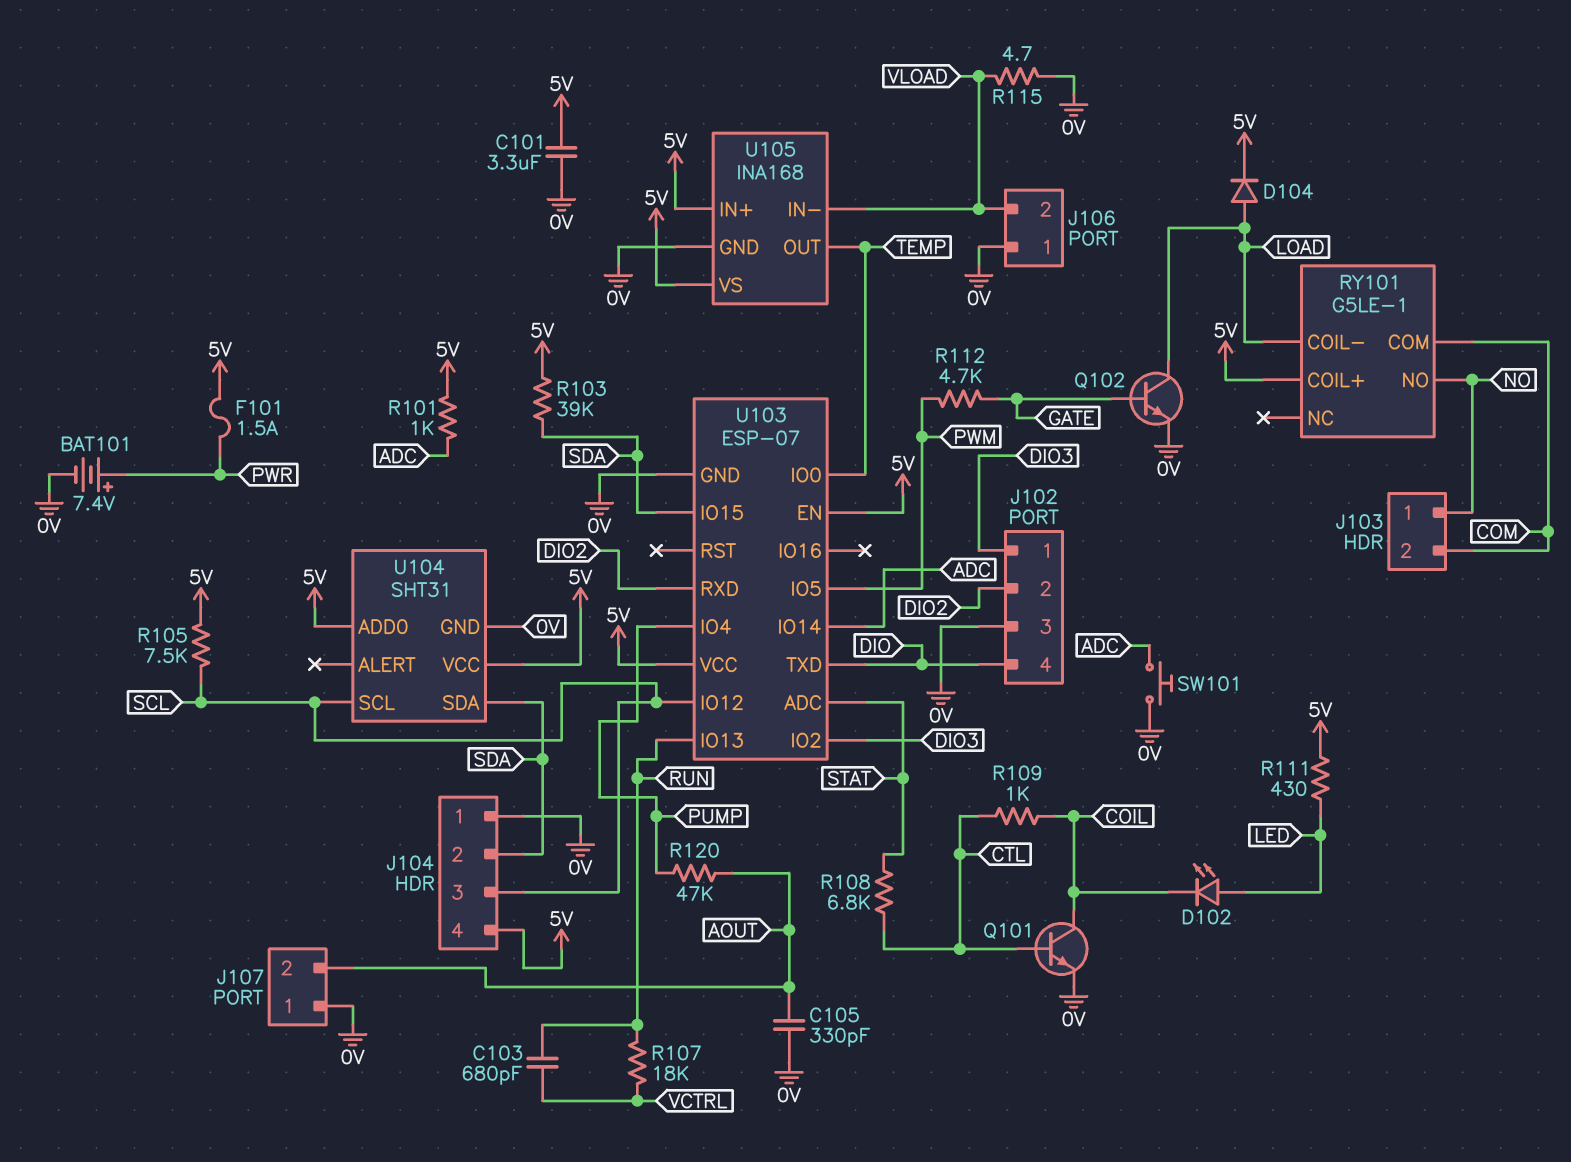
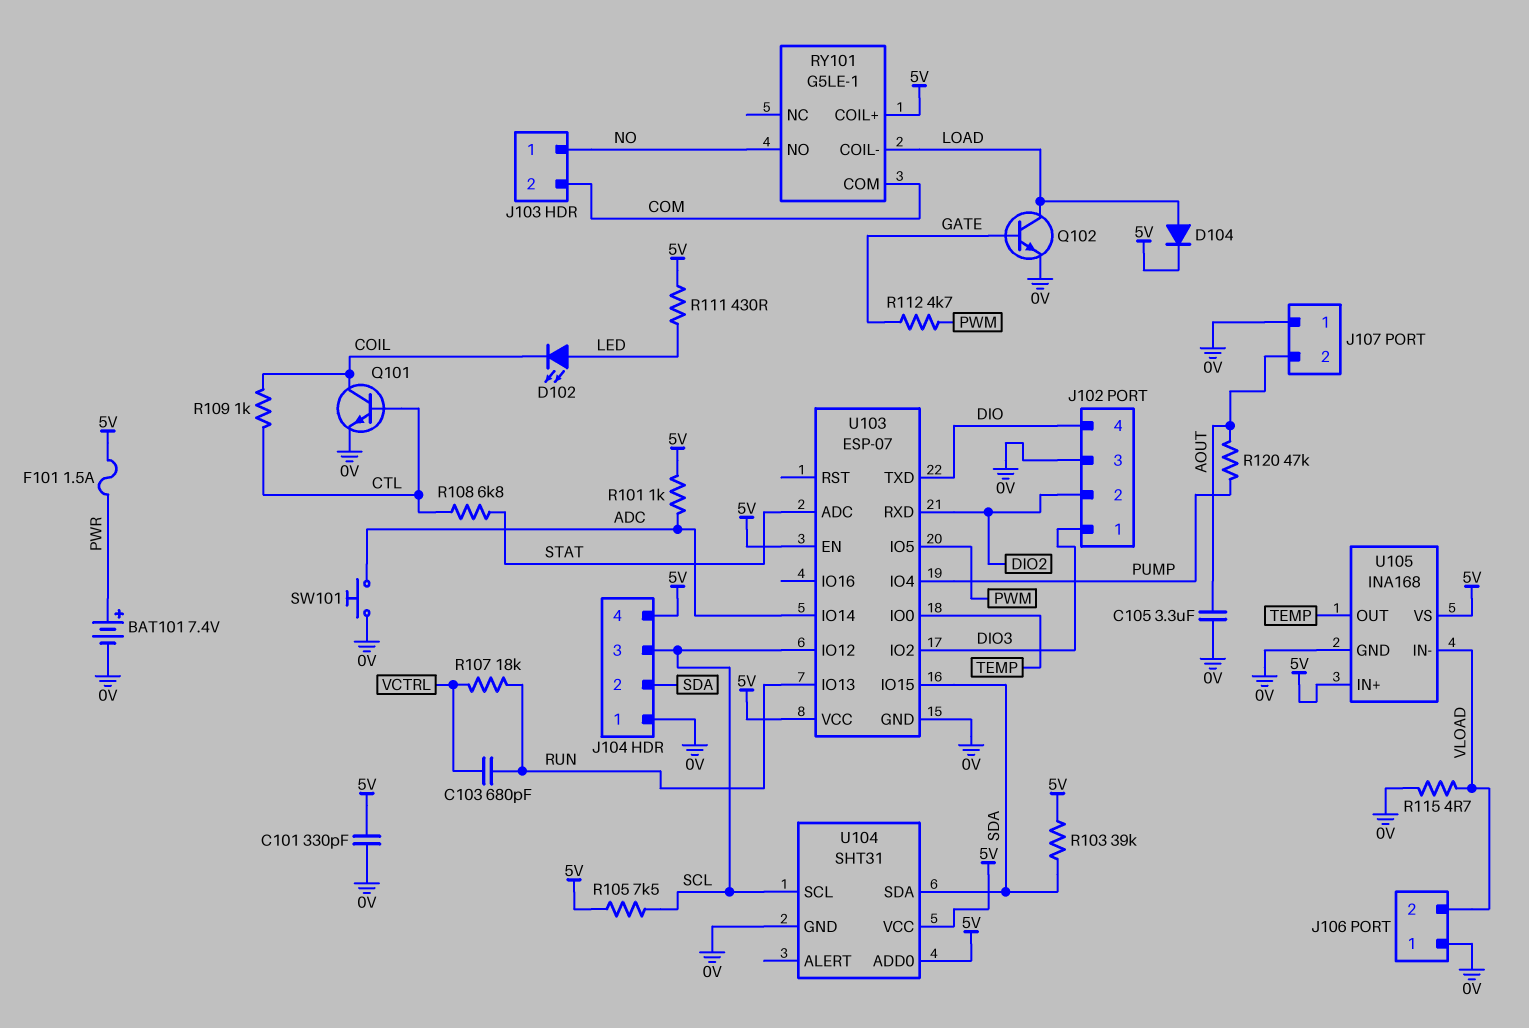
C101: 3.3uF (0V, 5V) -> 330pF (0V, 5V)
C105: 330pF (0V, AOUT) -> 3.3uF (0V, AOUT)

